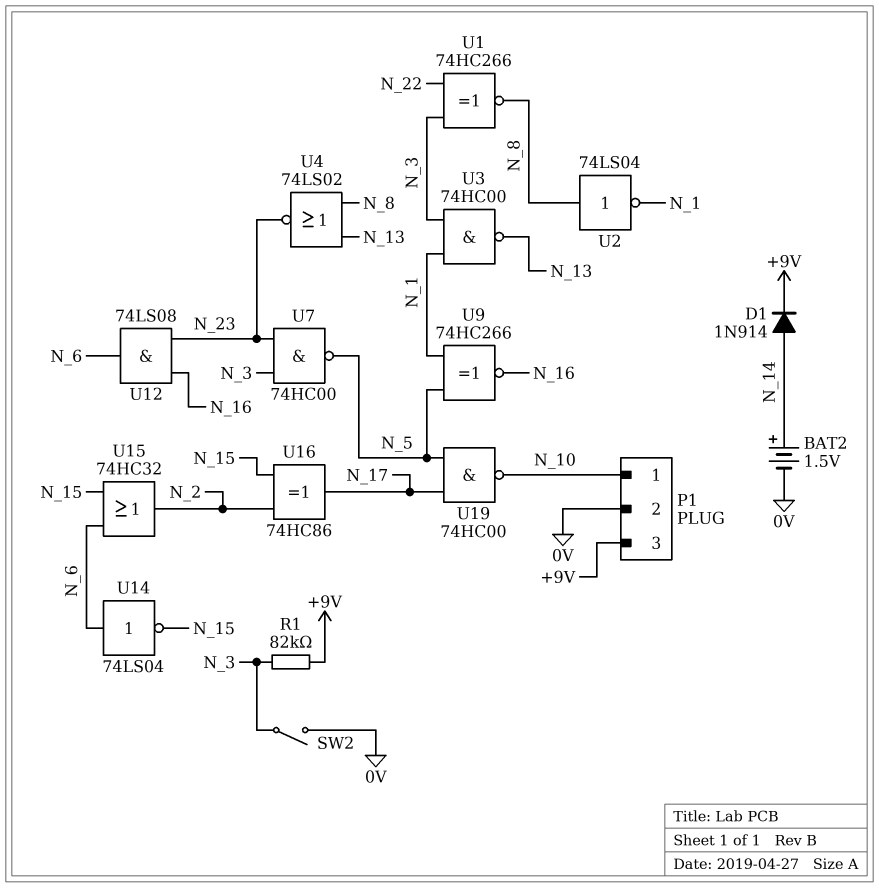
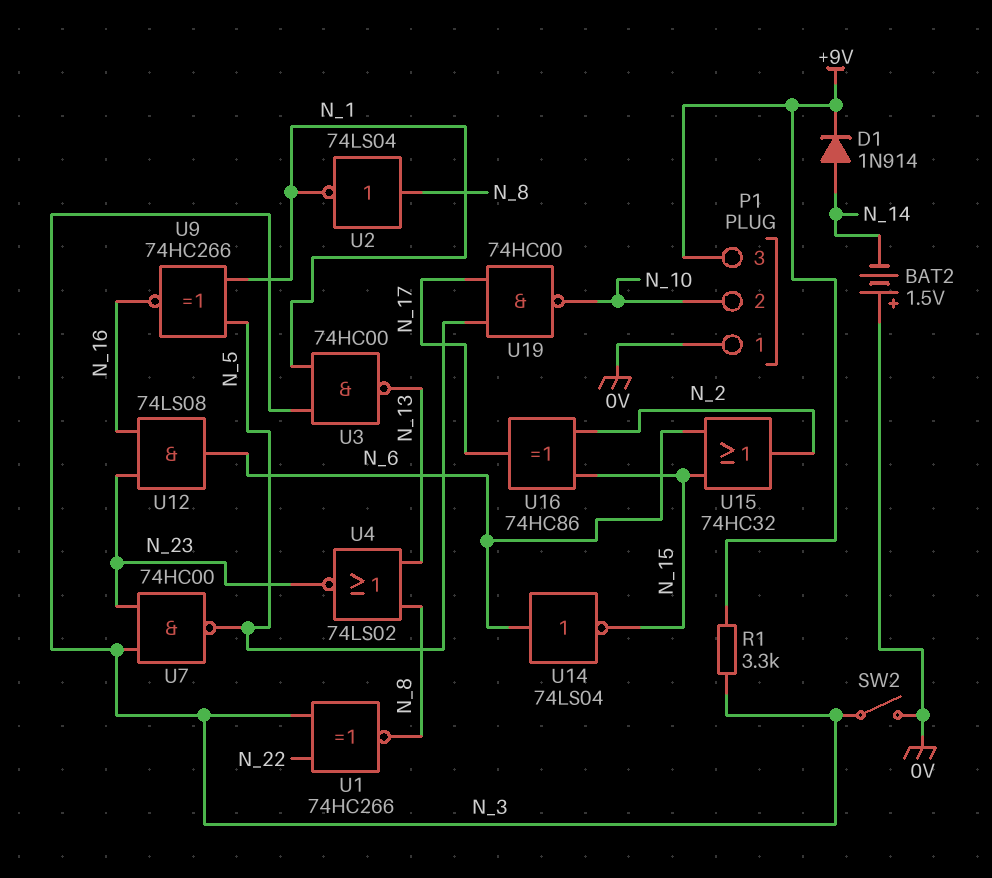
BAT2: 1.5V (plus N_14, minus 0V) -> 1.5V (plus 0V, minus N_14)
P1 pin 1: N_10 -> 0V
P1 pin 2: 0V -> N_10
R1: 82k (+9V, N_3) -> 3.3k (+9V, N_3)

